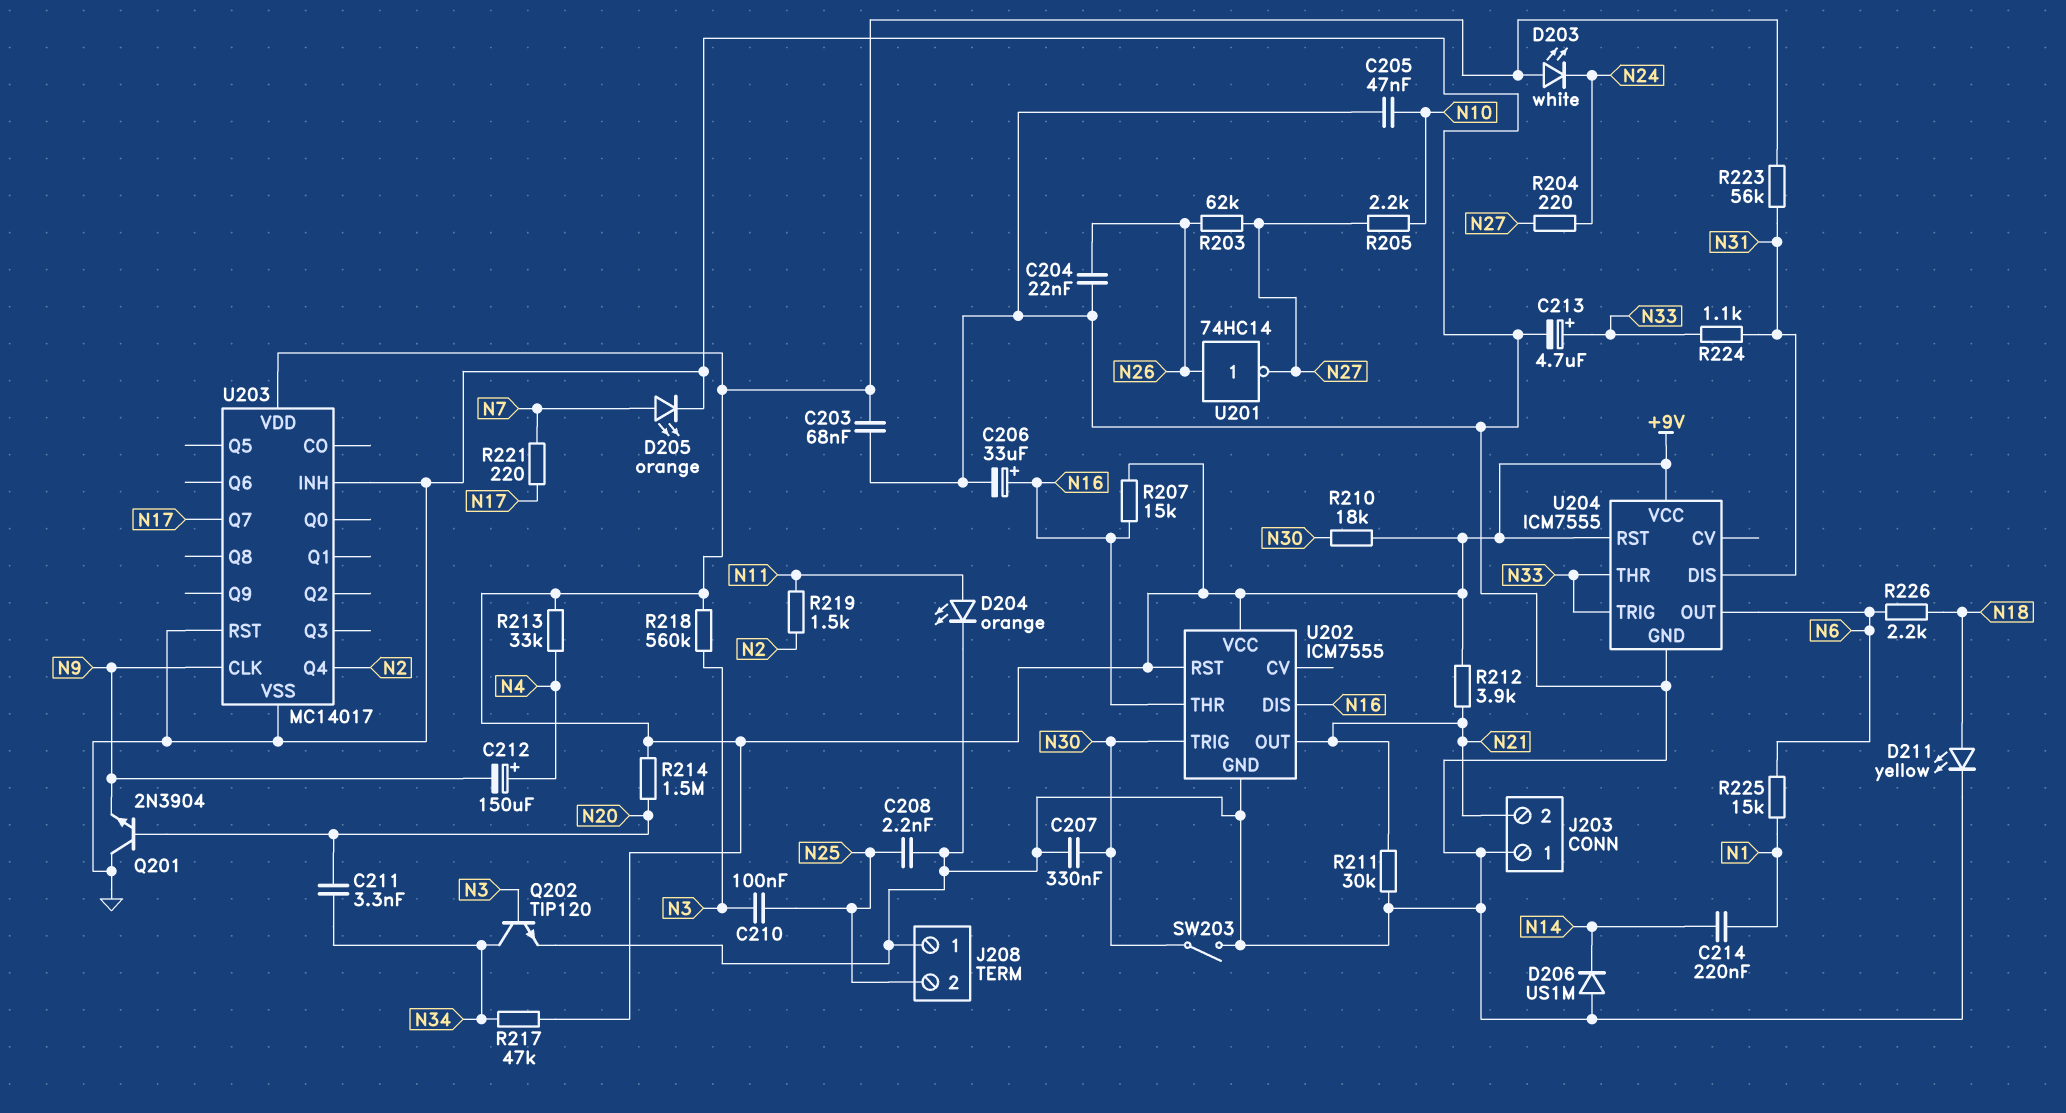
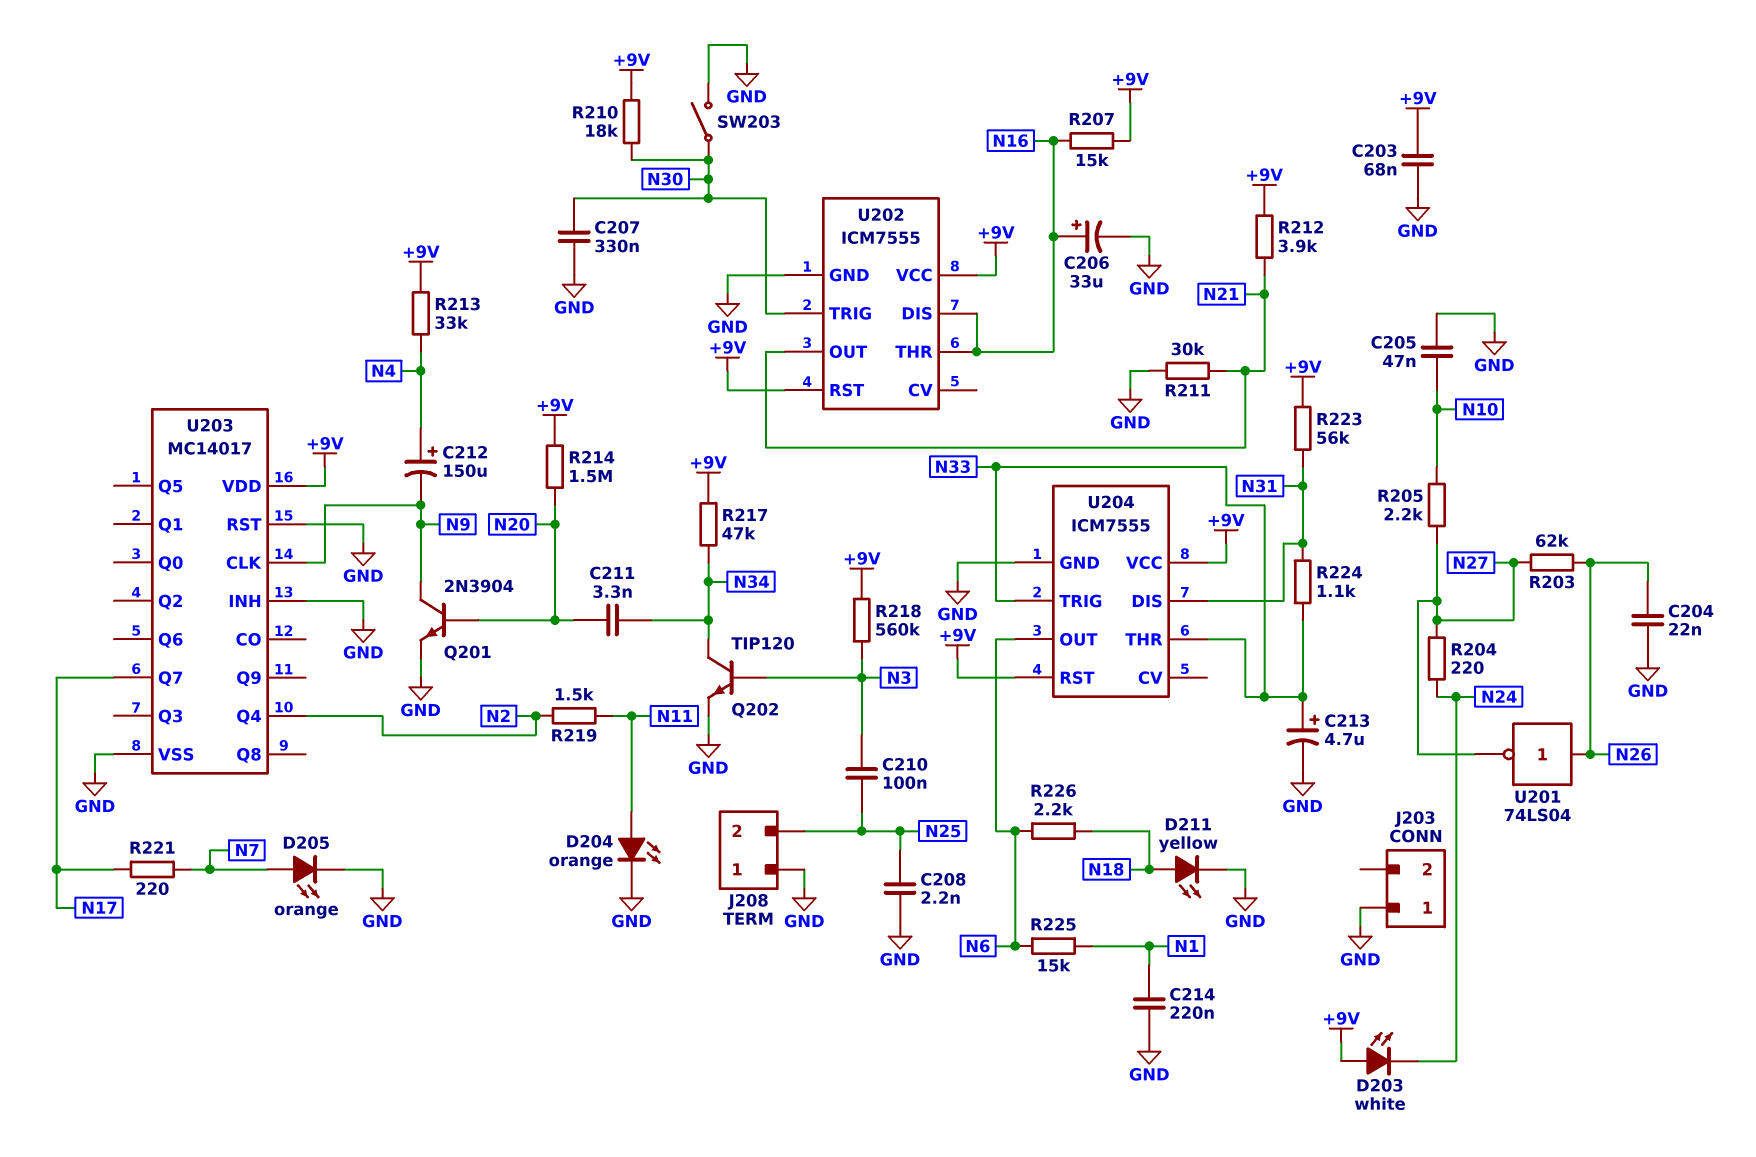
C214: 220nF (N1, N14) -> 220nF (GND, N1)
D206: diode US1M (A GND, K N14) -> none
J203 pin 2: N21 -> none
Q201: NPN 2N3904 (B N20, C GND, E N9) -> NPN 2N3904 (B N20, C N9, E GND)
U201: NOT 74HC14 (in N26, out N27) -> NOT 74LS04 (in N26, out N27)

